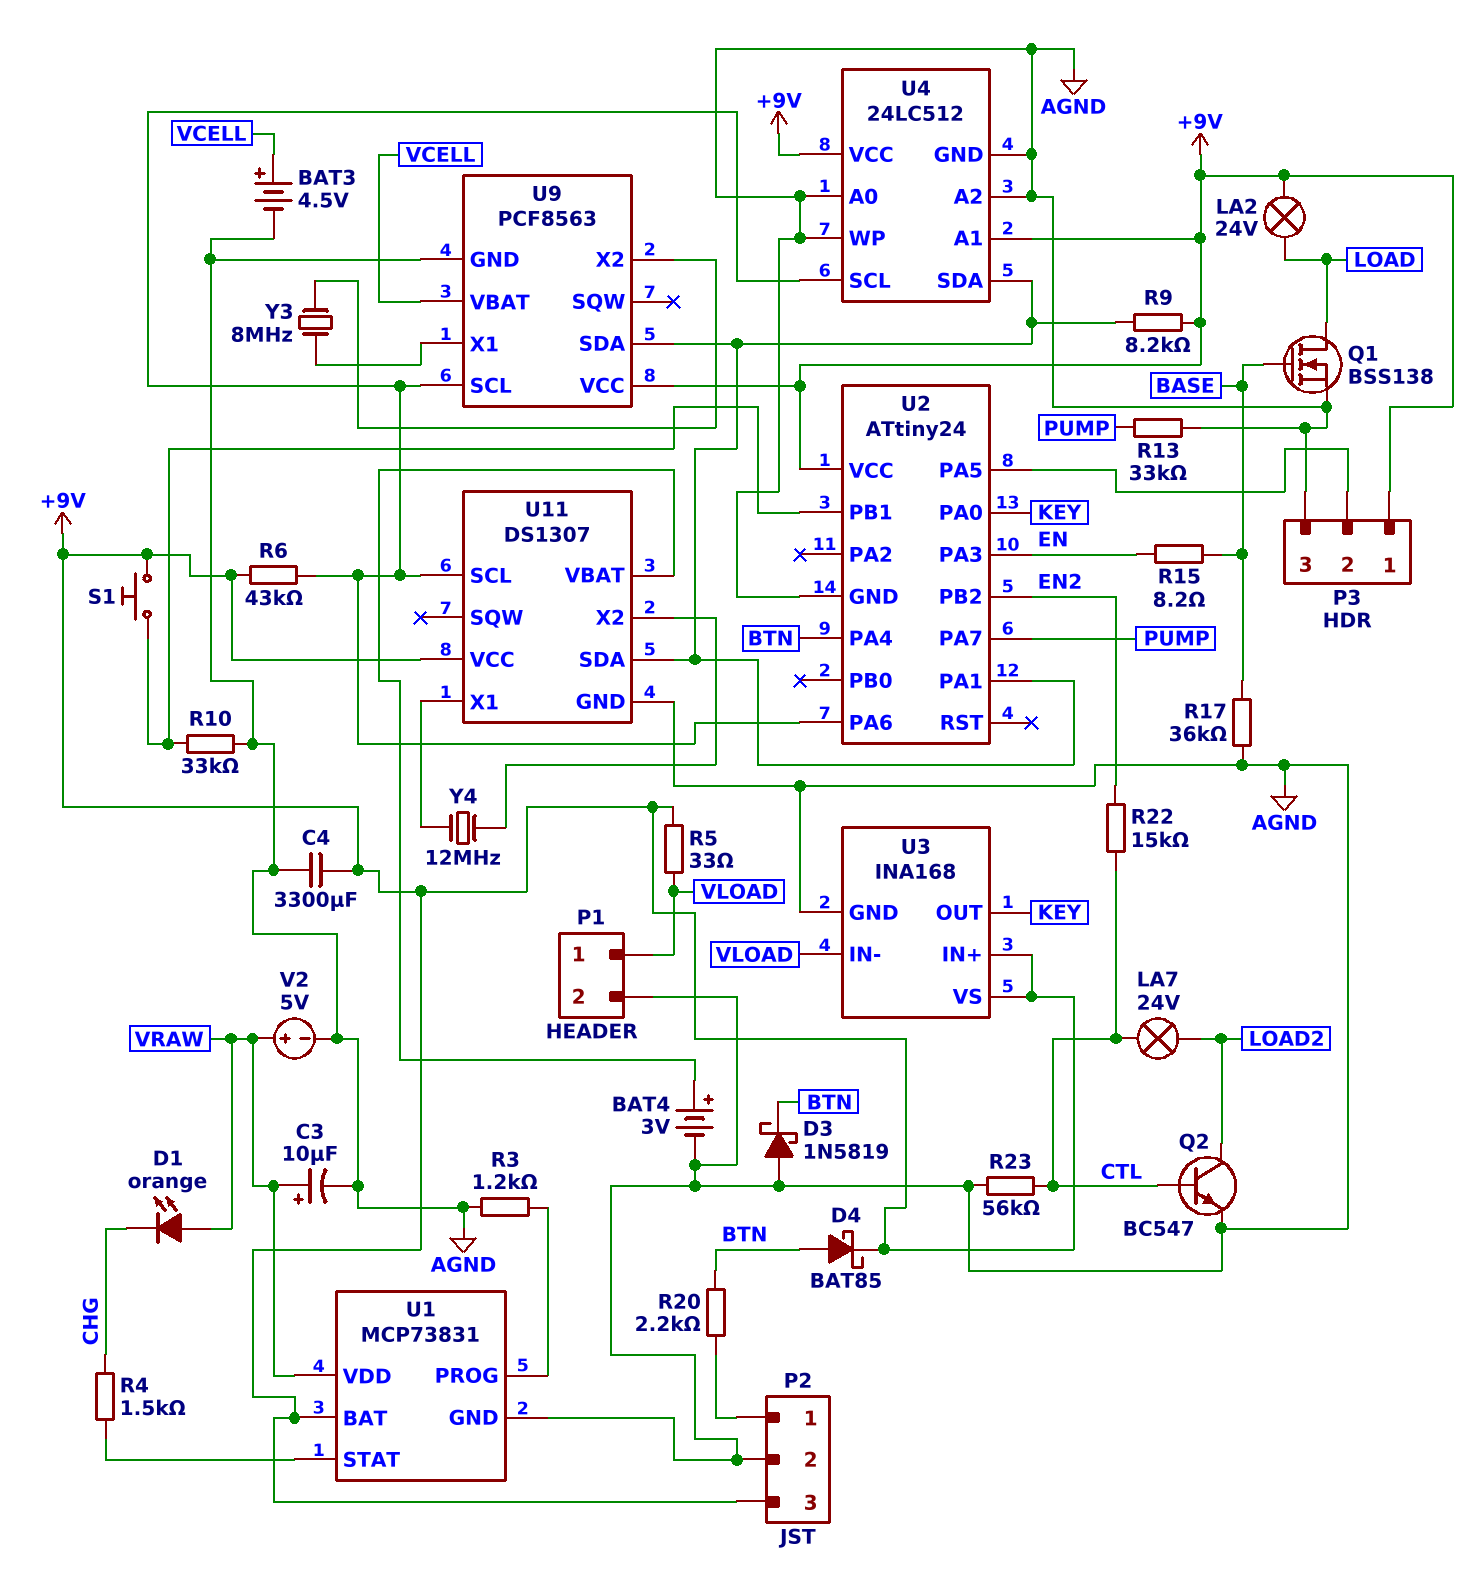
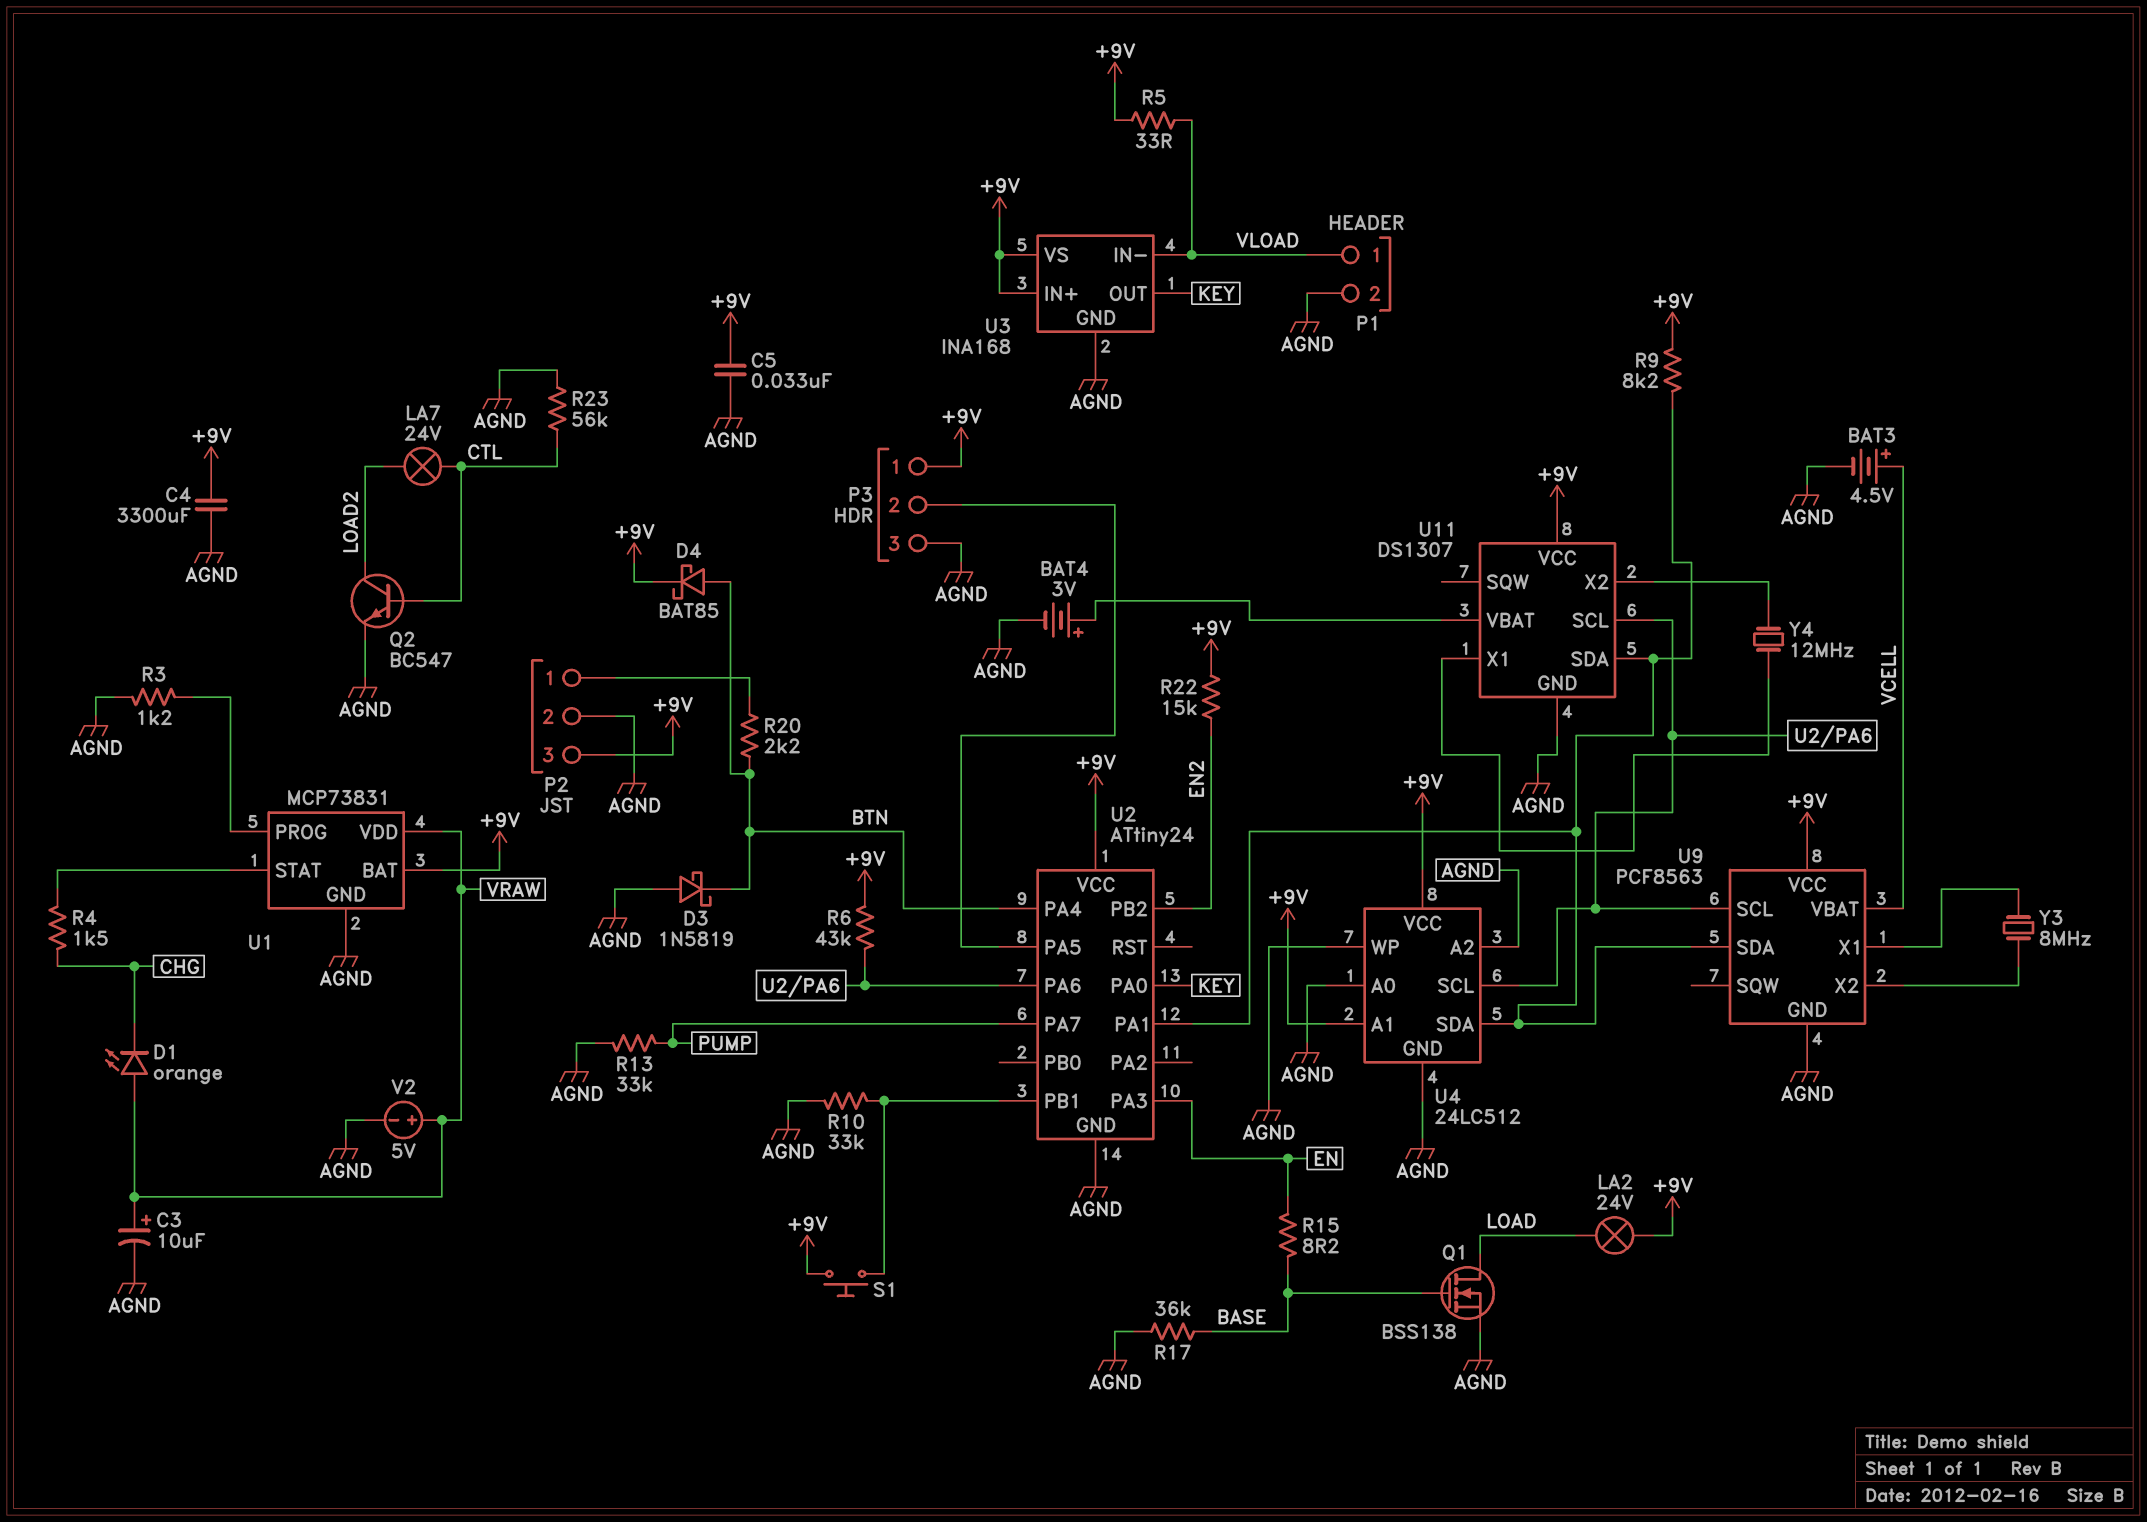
C5: none -> 33nF (+9V, AGND)
R22: 15k (CTL, EN2) -> 15k (+9V, EN2)

